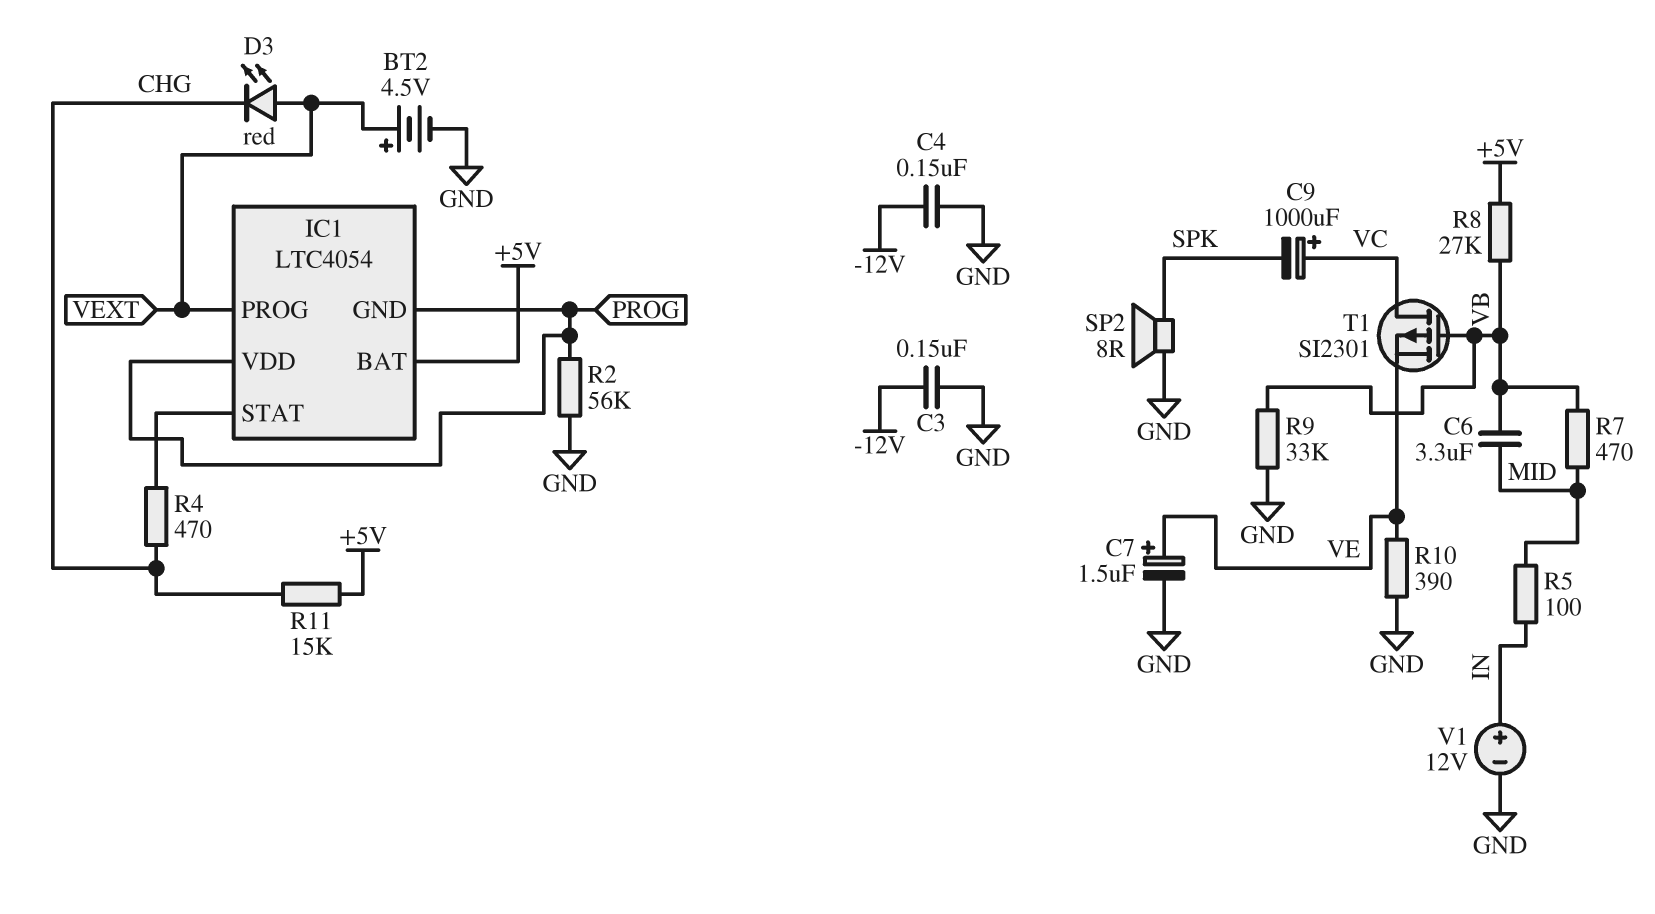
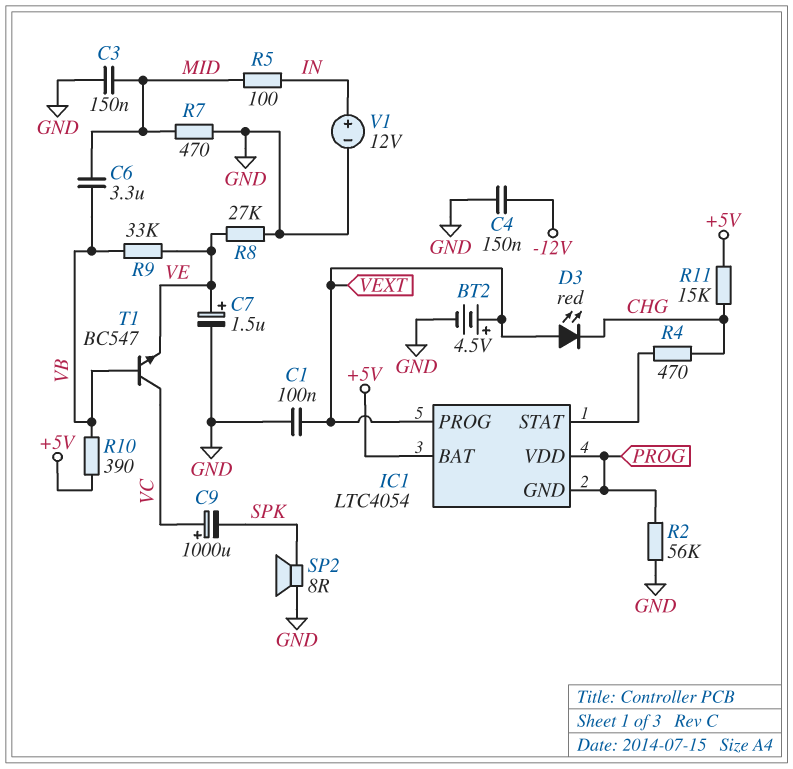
C1: none -> 100nF (GND, VEXT)
C3: 150nF (-12V, GND) -> 150nF (GND, MID)
R7: 470 (MID, VB) -> 470 (GND, MID)
R8: 27k (+5V, VB) -> 27k (GND, VE)
R9: 33k (GND, VB) -> 33k (VB, VE)
R10: 390 (GND, VE) -> 390 (+5V, VB)
T1: PMOS SI2301 (G VB, D VC, S VE) -> NPN BC547 (B VB, C VC, E VE)

